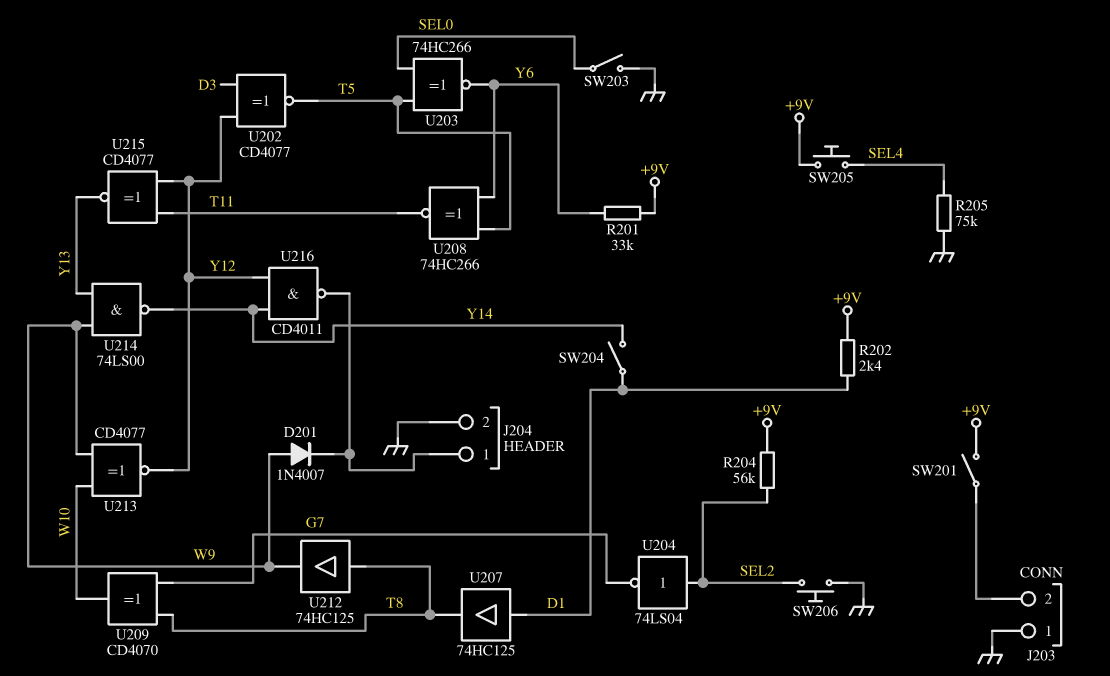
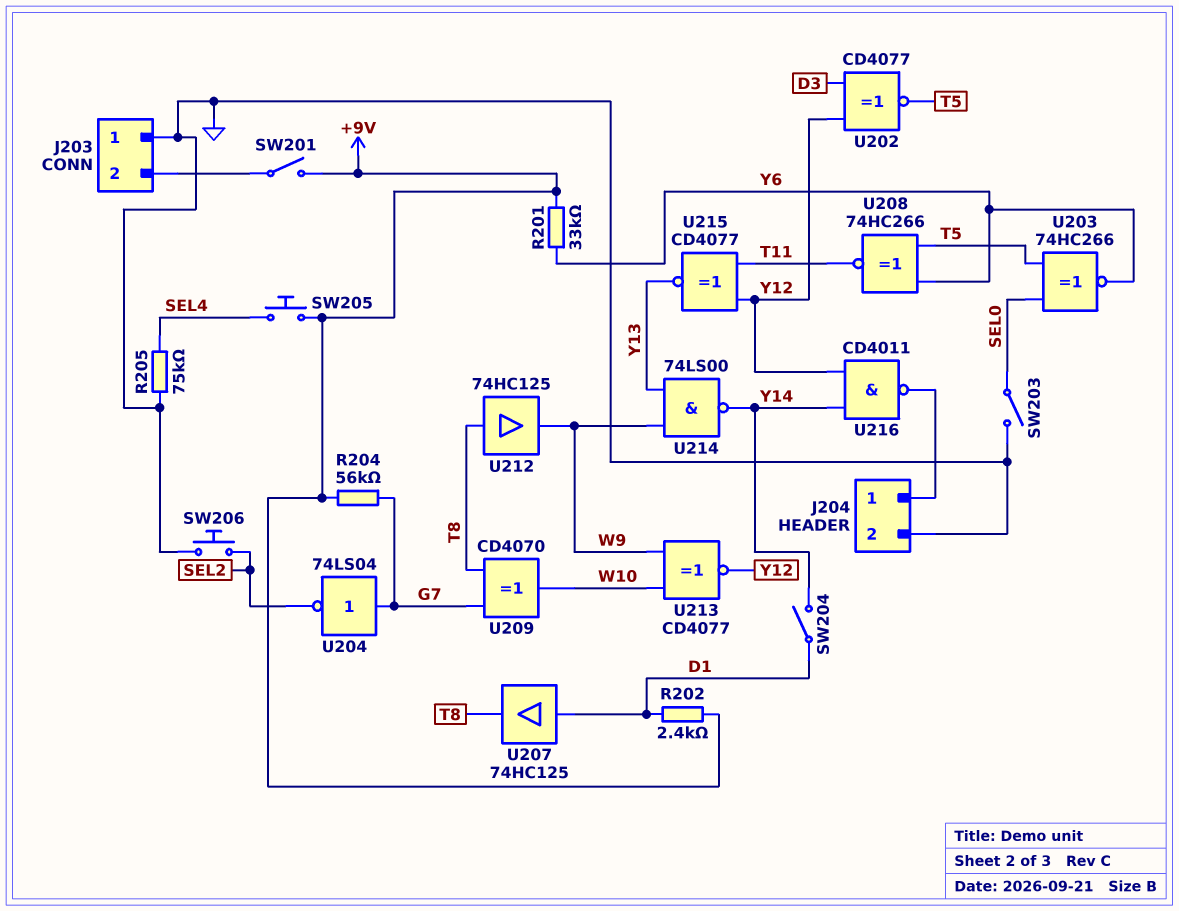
D201: diode 1N4007 (A W9, K J204/1) -> none
R204: 56k (+9V, SEL2) -> 56k (+9V, G7)
U204: NOT 74LS04 (in SEL2, out G7) -> NOT 74LS04 (in G7, out SEL2)

